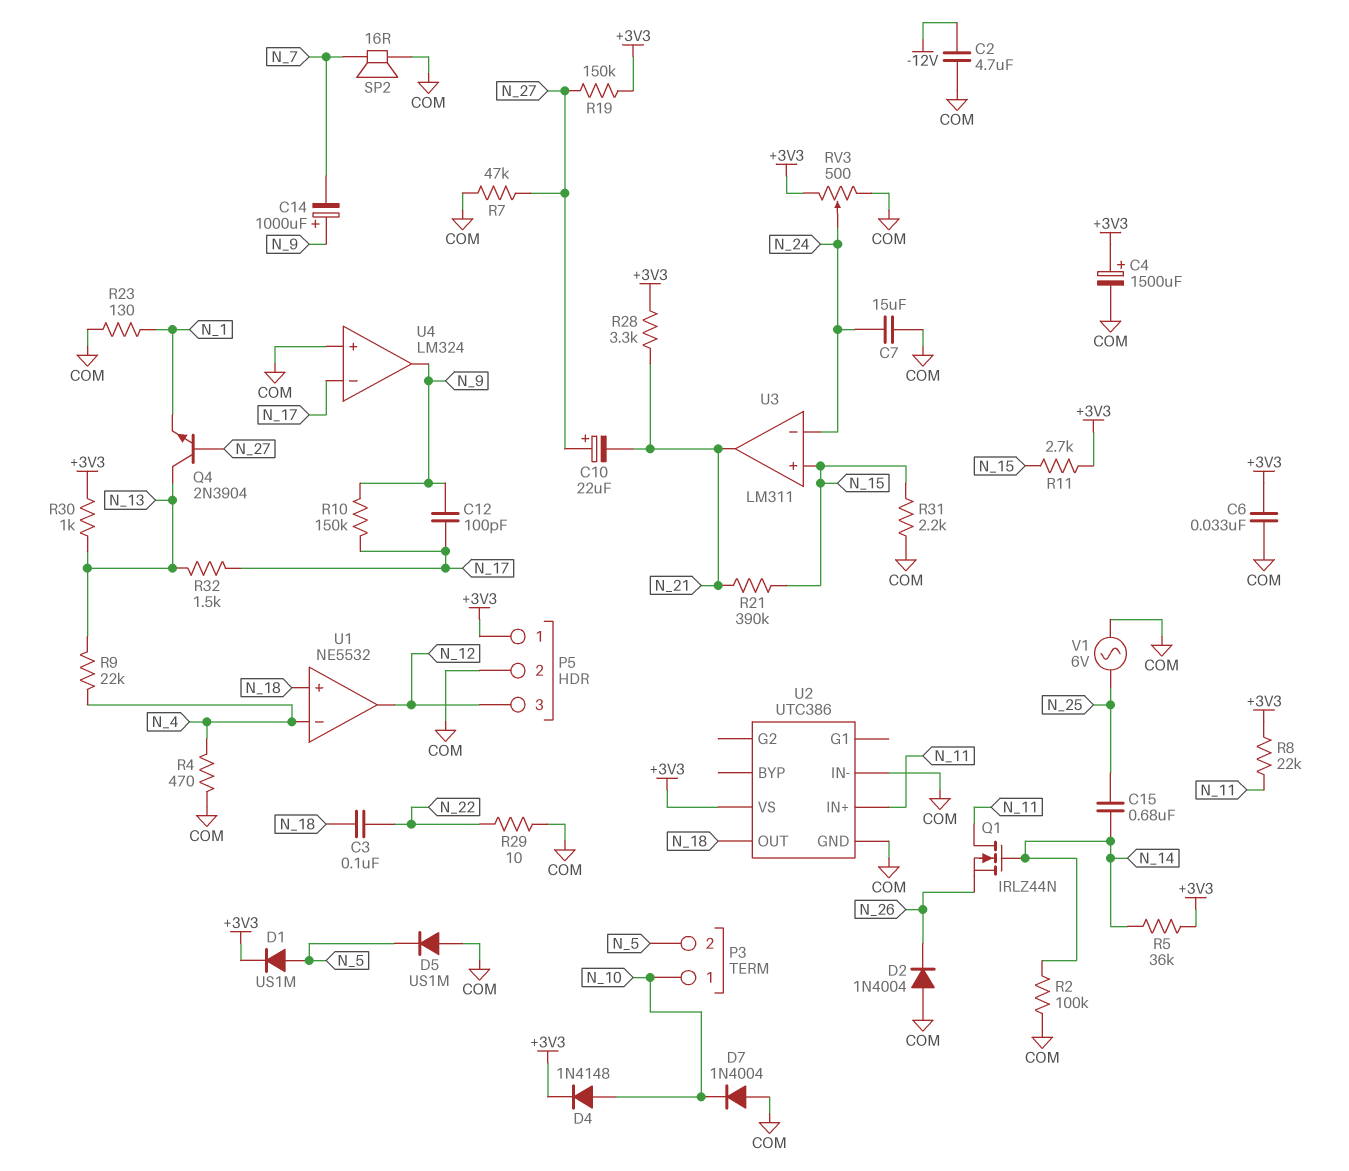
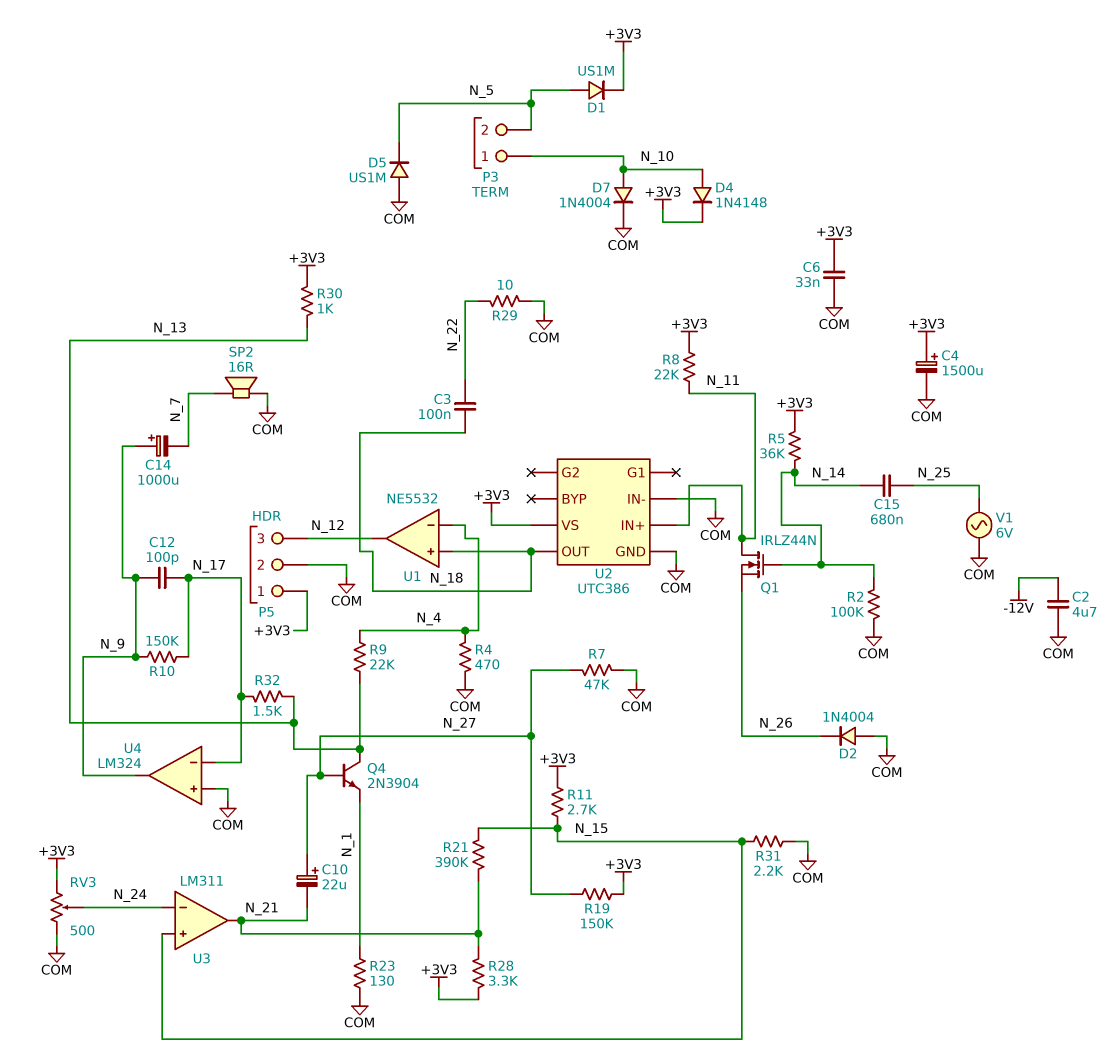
C7: 15uF (COM, N_24) -> none
D7: diode 1N4004 (A COM, K N_10) -> diode 1N4004 (A N_10, K COM)

